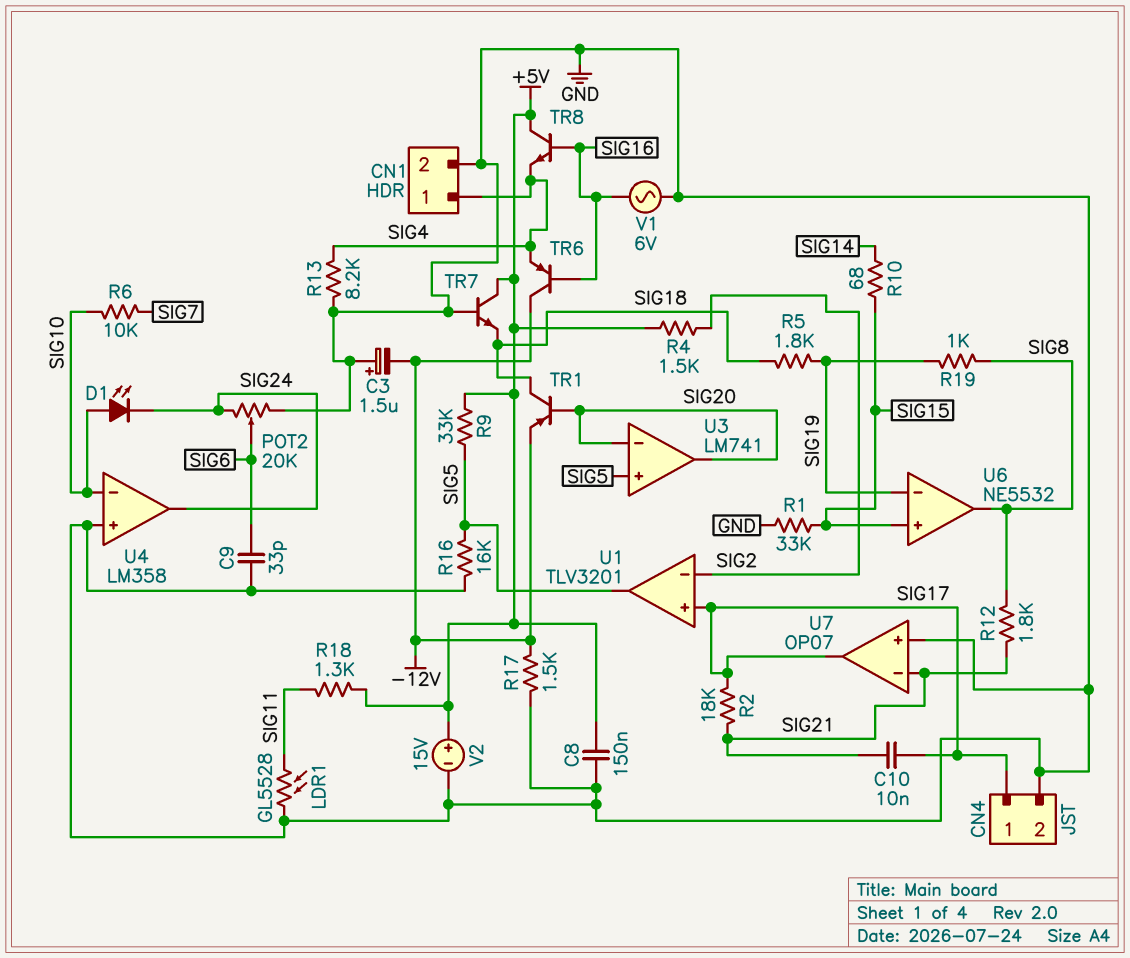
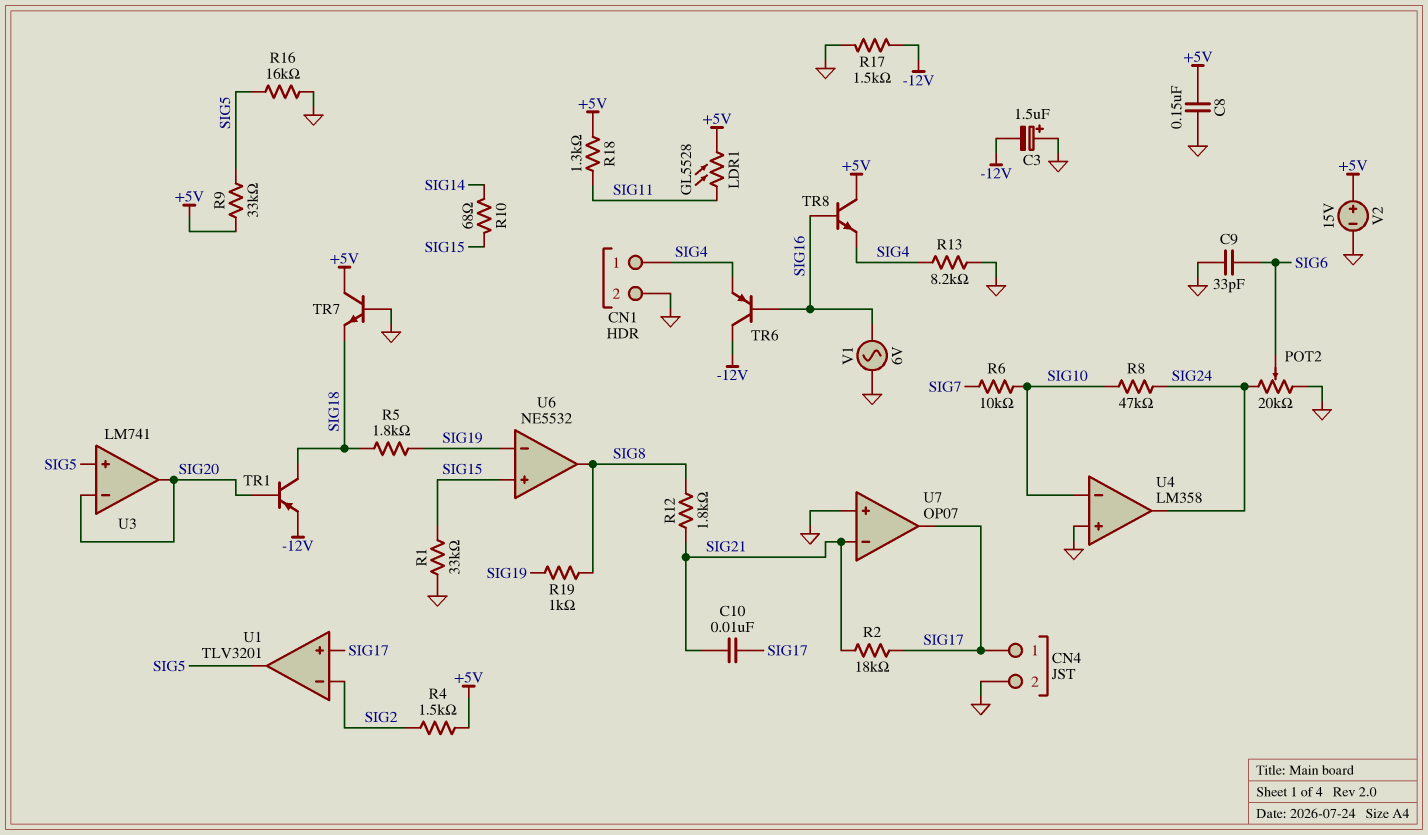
D1: LED (A SIG10, K SIG24) -> none
LDR1: GL5528 (GND, SIG11) -> GL5528 (+5V, SIG11)
R8: none -> 47k (SIG10, SIG24)

